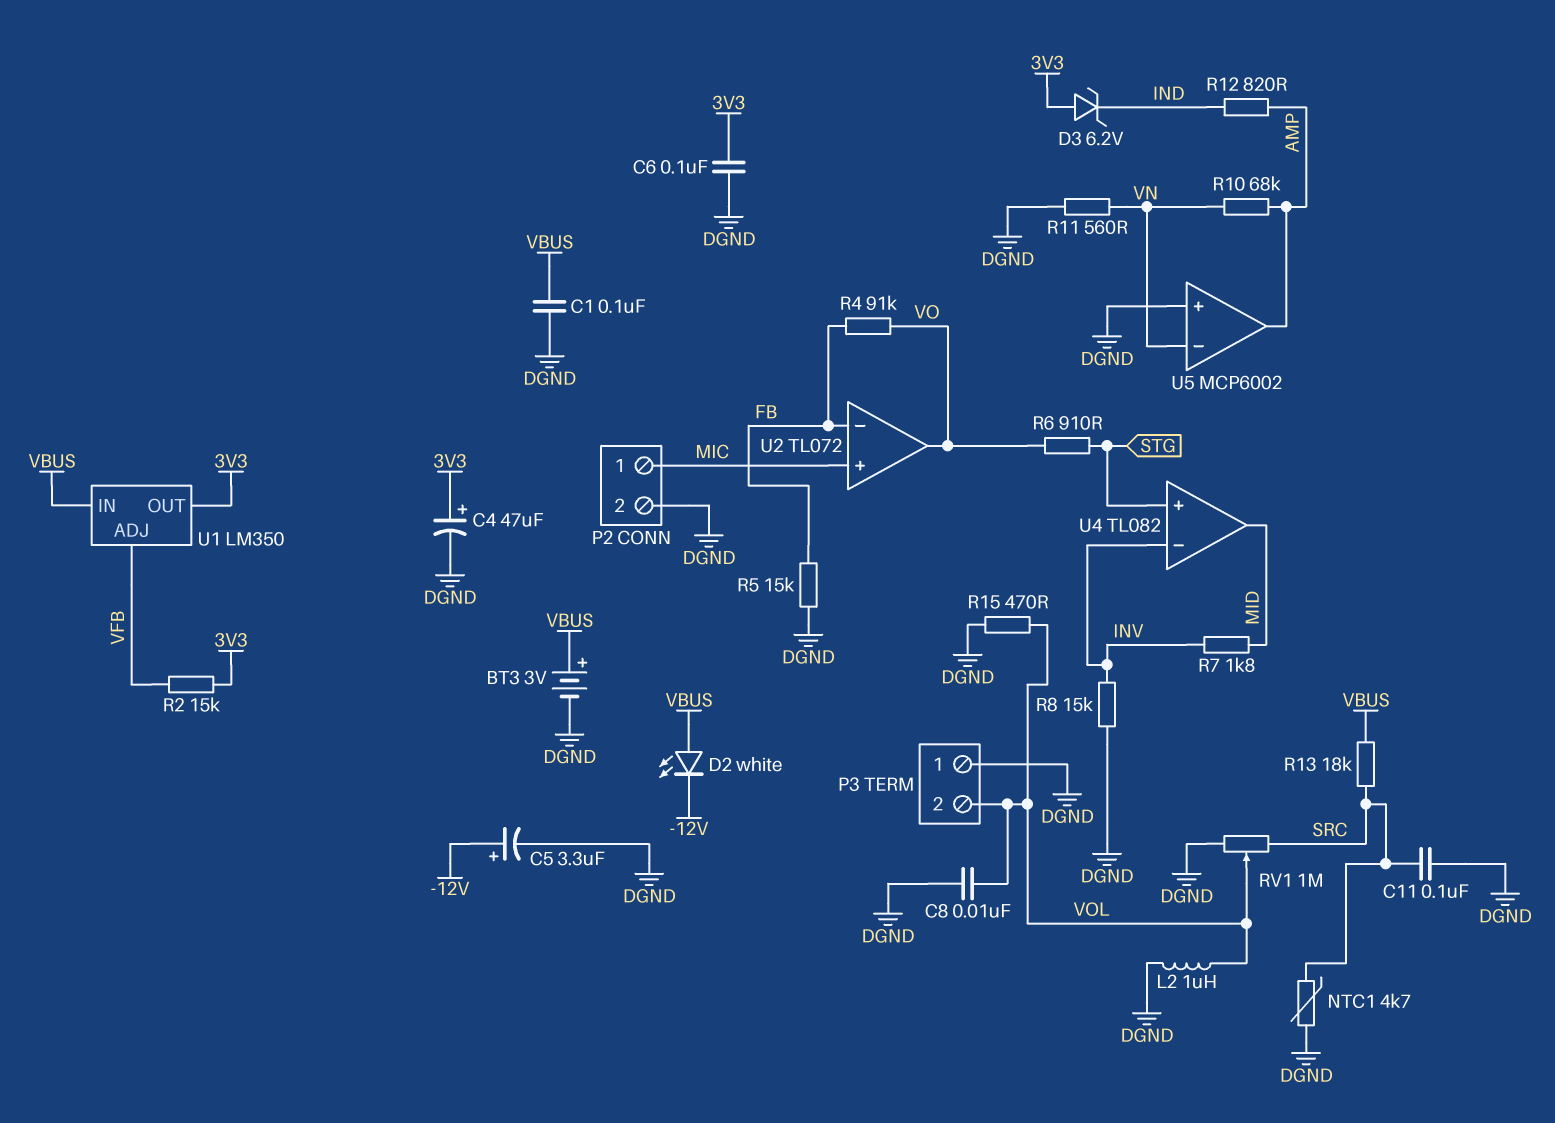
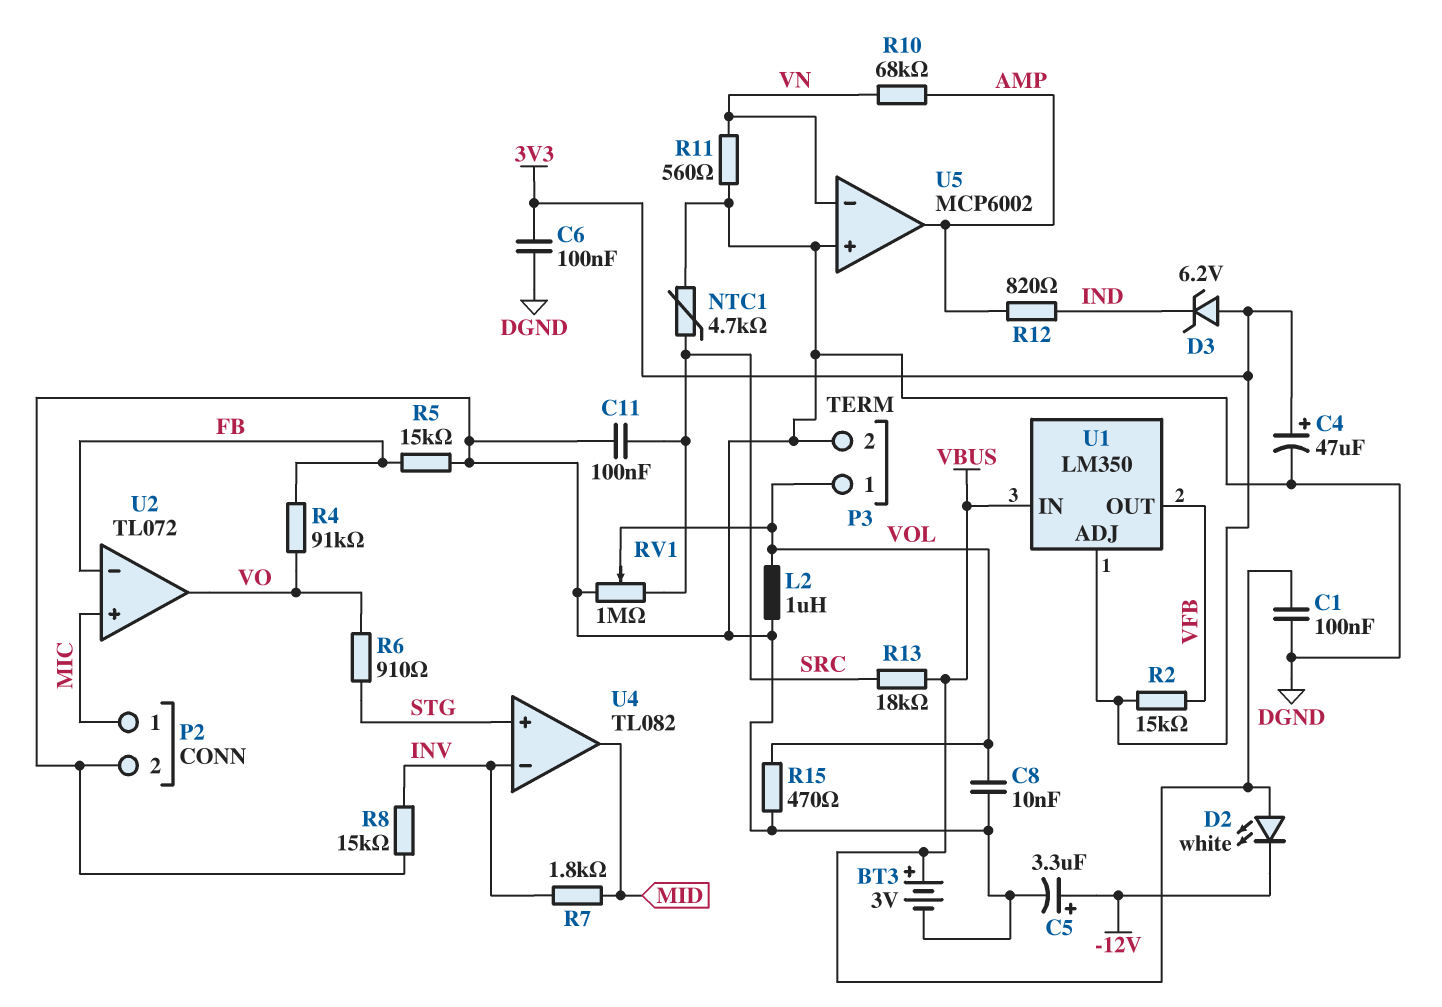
P3 pin 1: DGND -> VOL
P3 pin 2: VOL -> DGND
U1 pin ADJ: VFB -> 3V3
U1 pin OUT: 3V3 -> VFB

